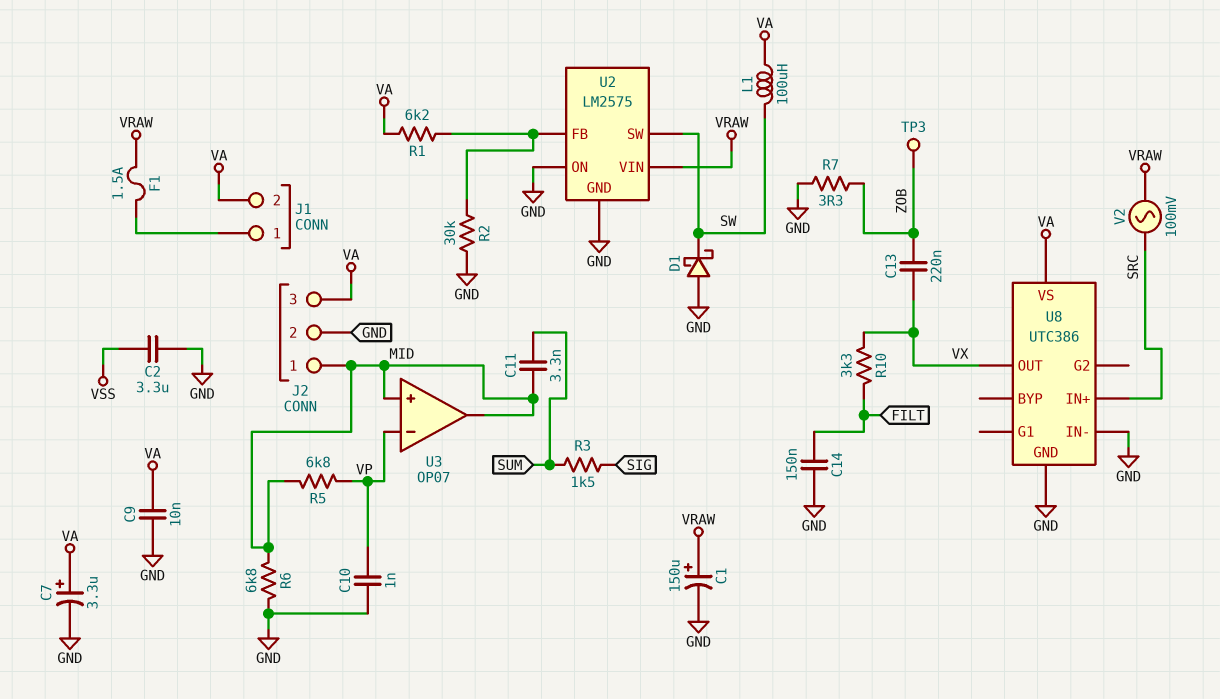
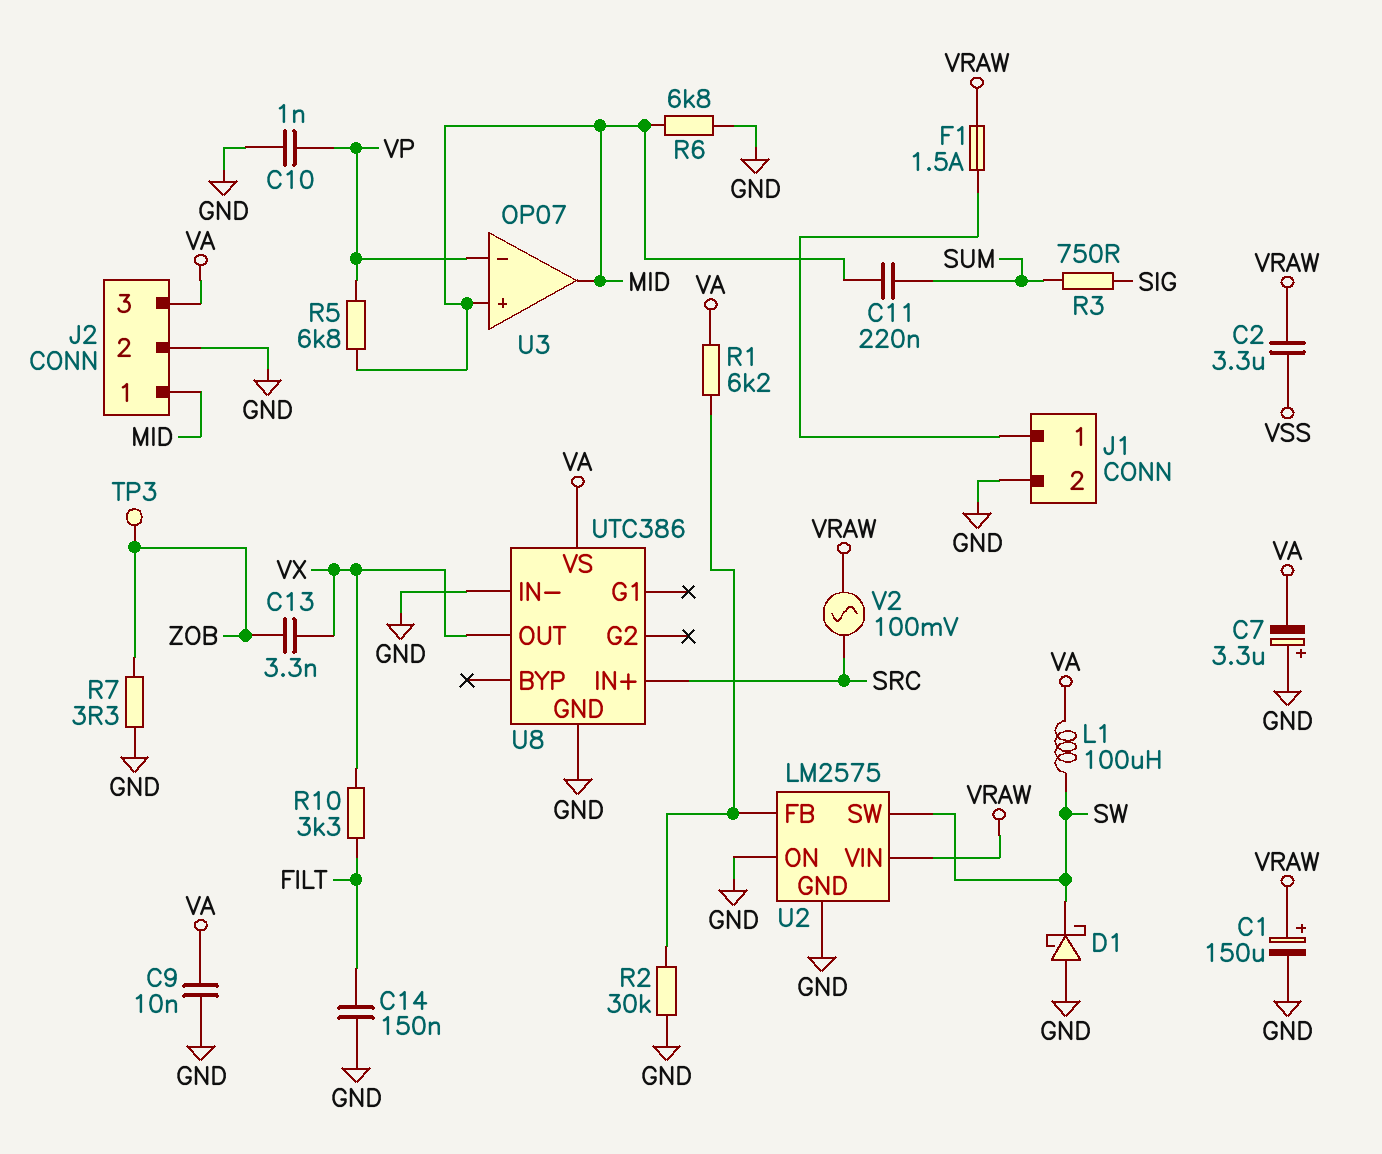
C2: 3.3uF (GND, VSS) -> 3.3uF (VRAW, VSS)
C7: 3.3uF (plus VA, minus GND) -> 3.3uF (plus GND, minus VA)
C11: 3.3nF (MID, SUM) -> 220nF (MID, SUM)
C13: 220nF (VX, ZOB) -> 3.3nF (VX, ZOB)
J1 pin 2: VA -> GND
R3: 1.5k (SIG, SUM) -> 750 (SIG, SUM)

